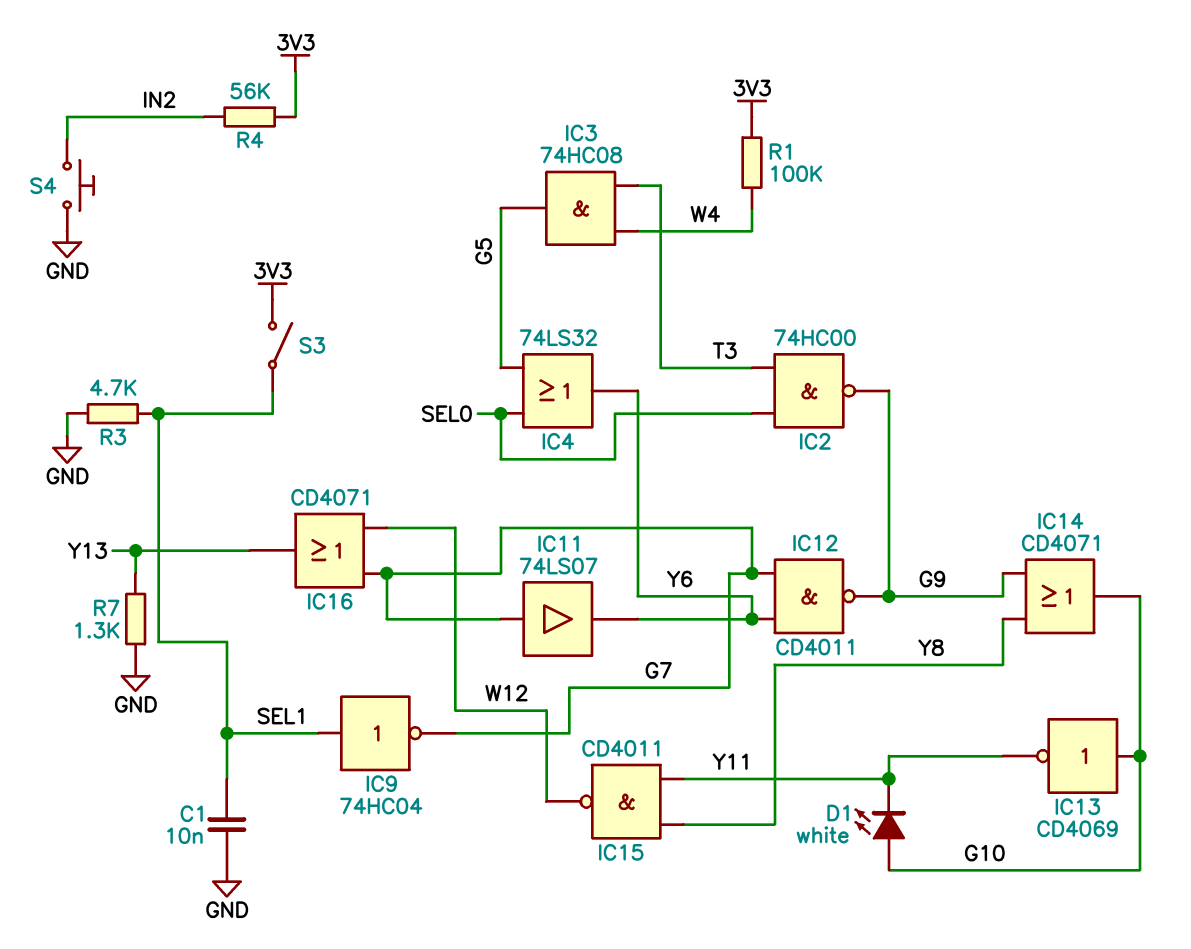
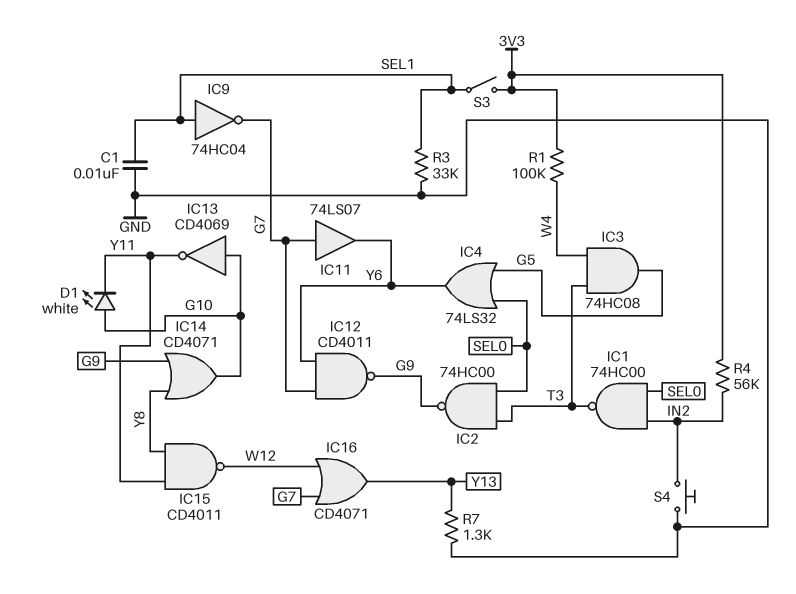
IC1: none -> NAND 74HC00 (in IN2, in SEL0, out T3)
R3: 4.7k (GND, SEL1) -> 33k (GND, SEL1)

